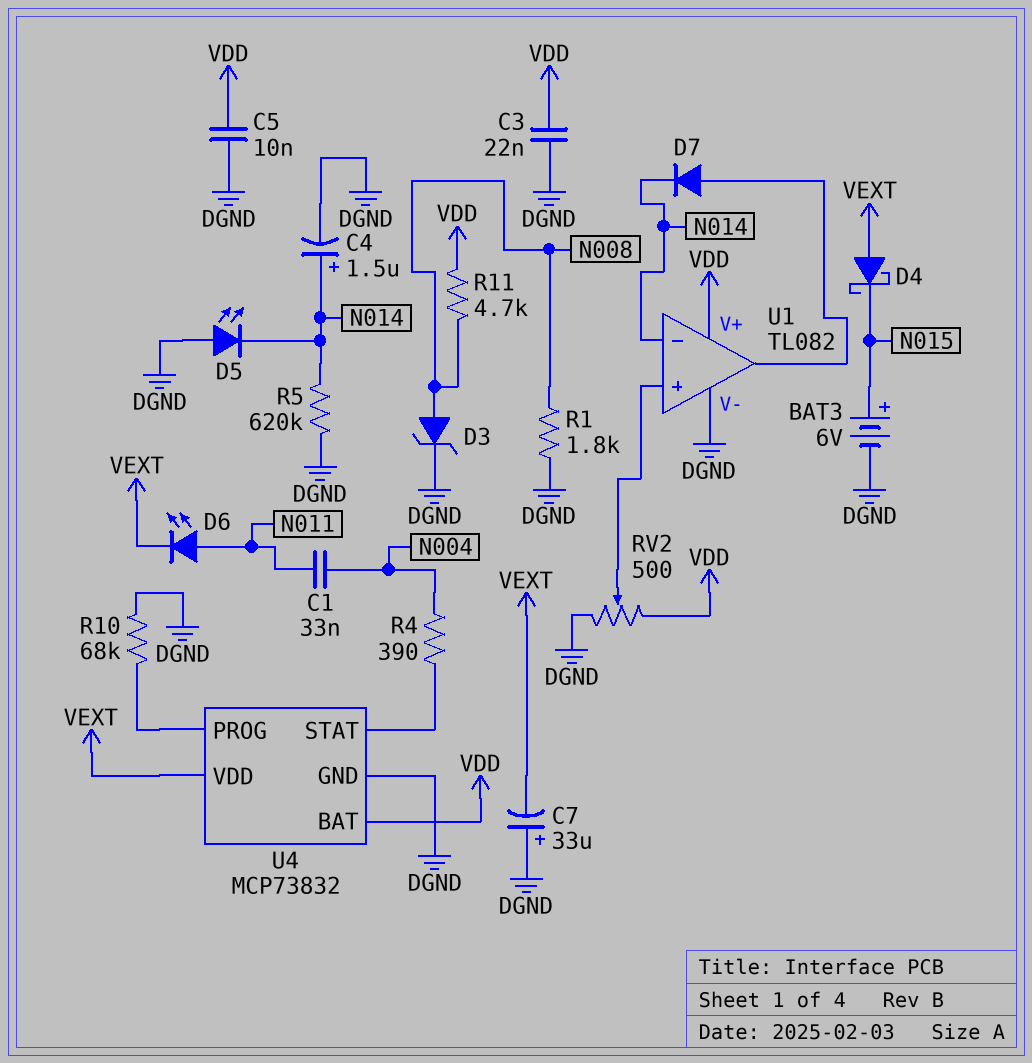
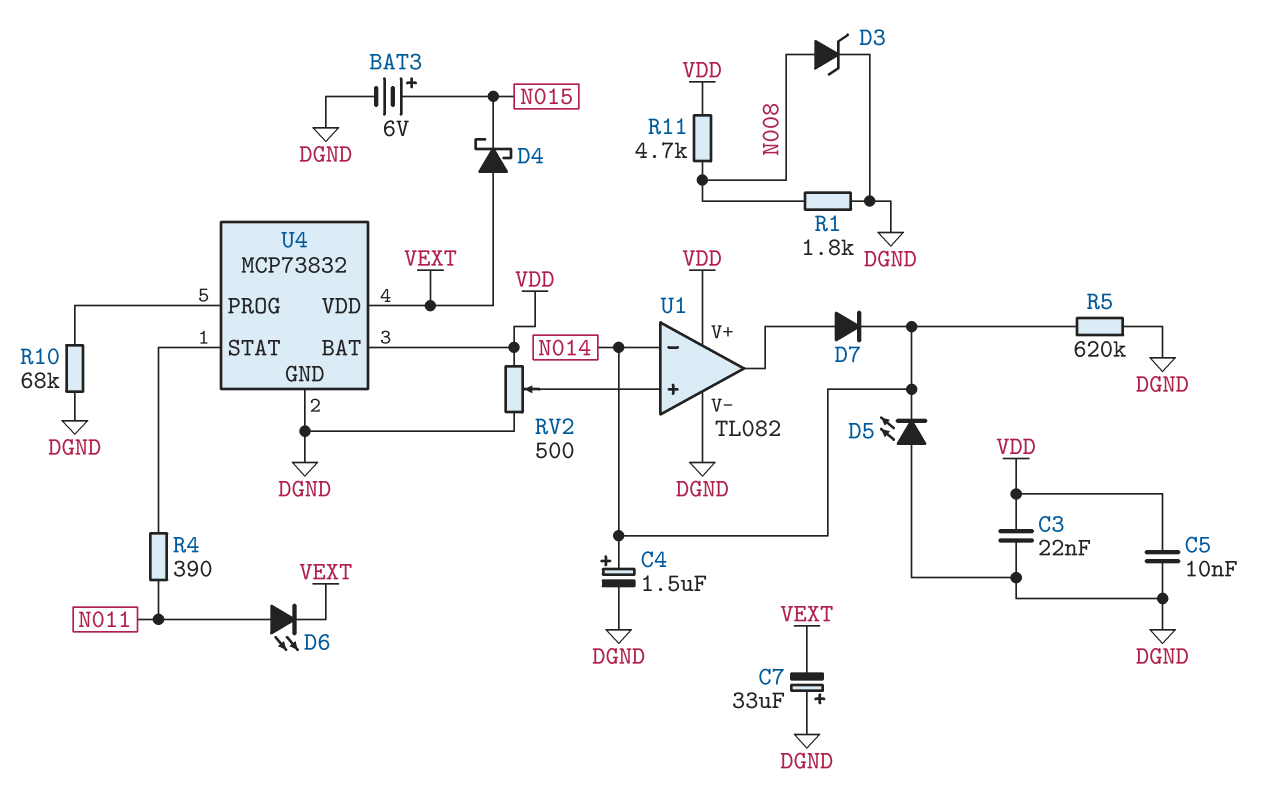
C1: 33nF (N004, N011) -> none
R4: 390 (N004, U4/STAT) -> 390 (N011, U4/STAT)

